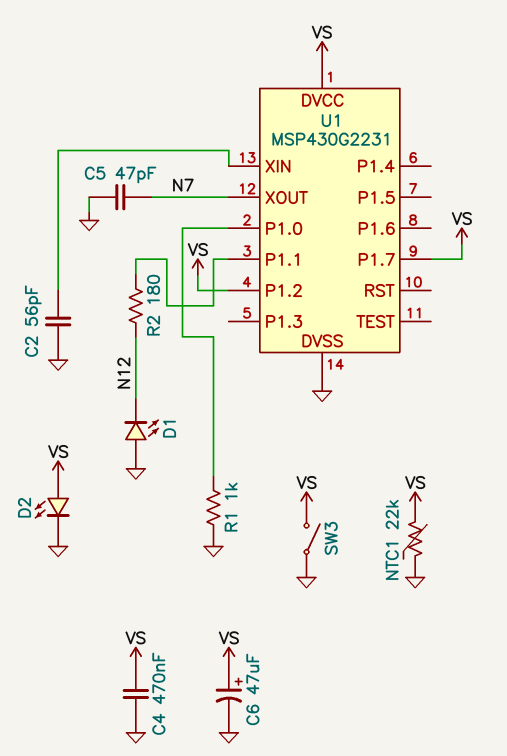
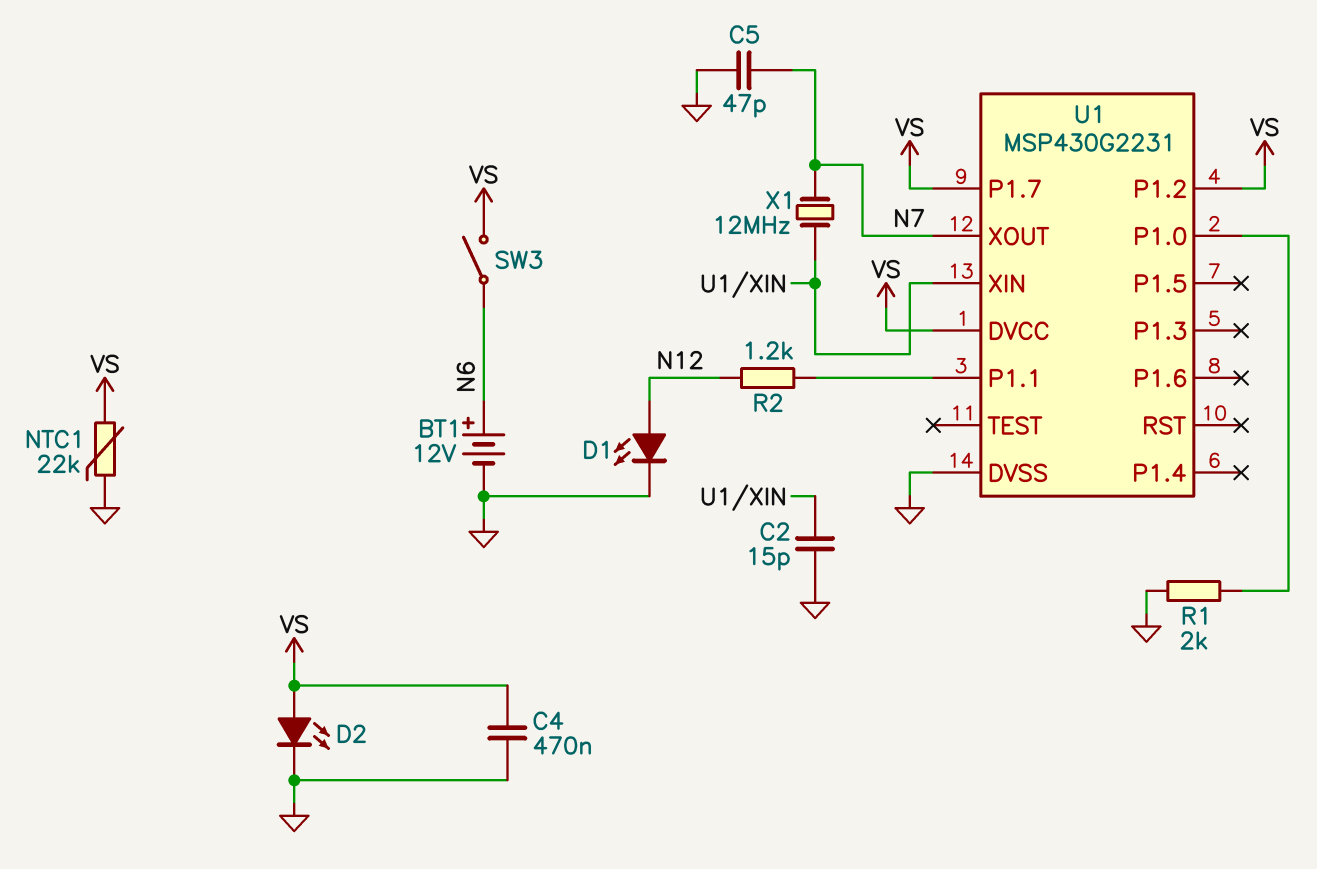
BT1: none -> 12V (plus N6, minus GND)
C2: 56pF (GND, U1/XIN) -> 15pF (GND, U1/XIN)
C6: 47uF (plus VS, minus GND) -> none
D1: LED (A GND, K N12) -> LED (A N12, K GND)
R1: 1k (GND, U1/P1.0) -> 2k (GND, U1/P1.0)
R2: 180 (N12, U1/P1.1) -> 1.2k (N12, U1/P1.1)
SW3: switch (GND, VS) -> switch (N6, VS)
X1: none -> 12MHz (N7, U1/XIN)

